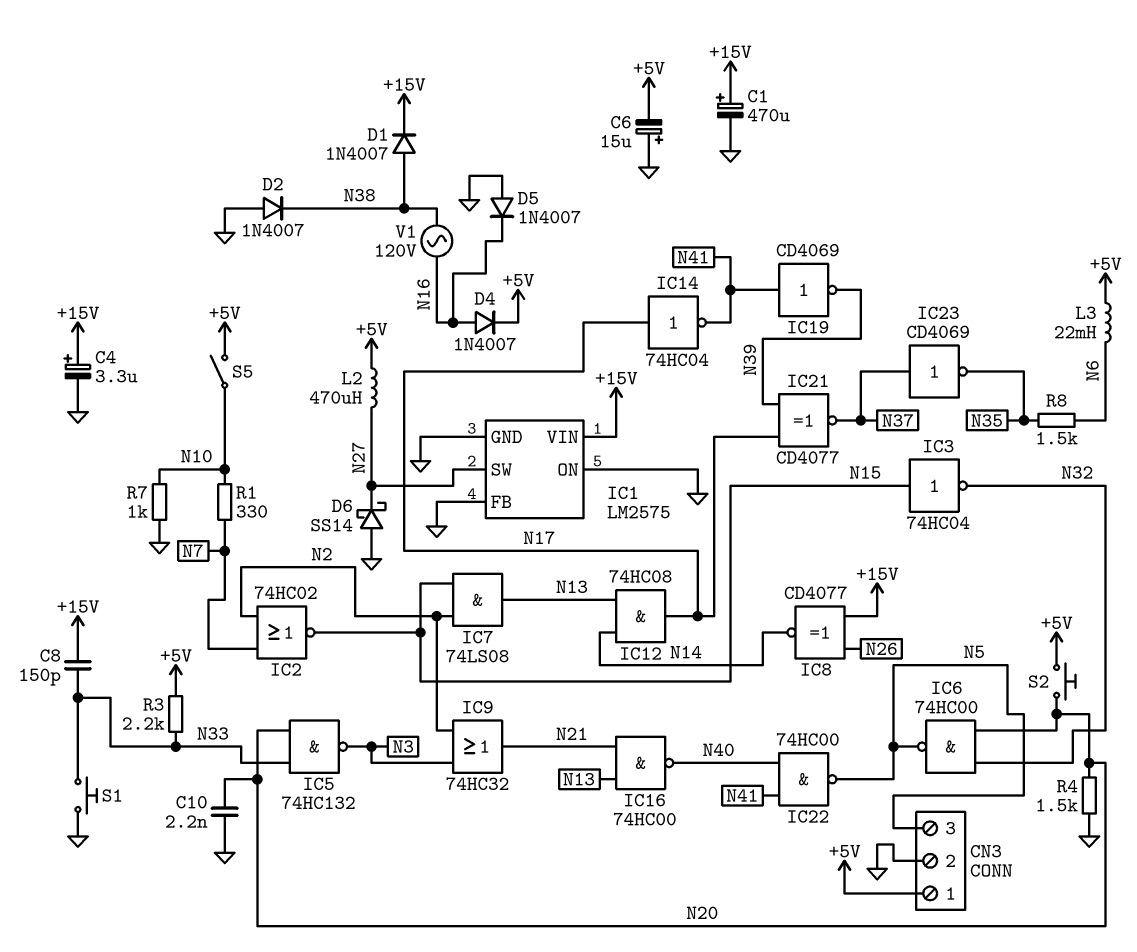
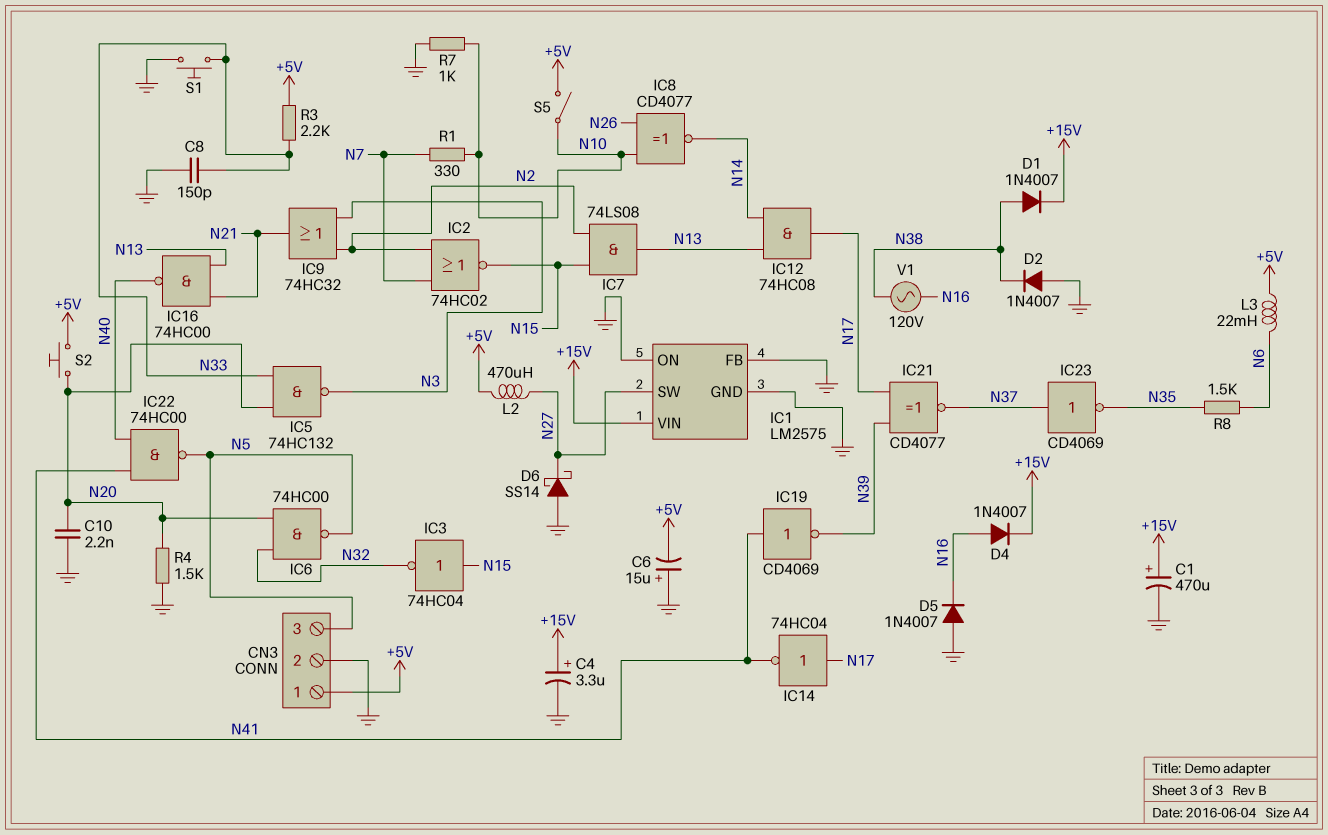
C8: 150pF (+15V, N33) -> 150pF (GND, N33)
D4: diode 1N4007 (A N16, K +5V) -> diode 1N4007 (A N16, K +15V)
IC8: XNOR CD4077 (in +15V, in N26, out N14) -> XNOR CD4077 (in N10, in N26, out N14)

